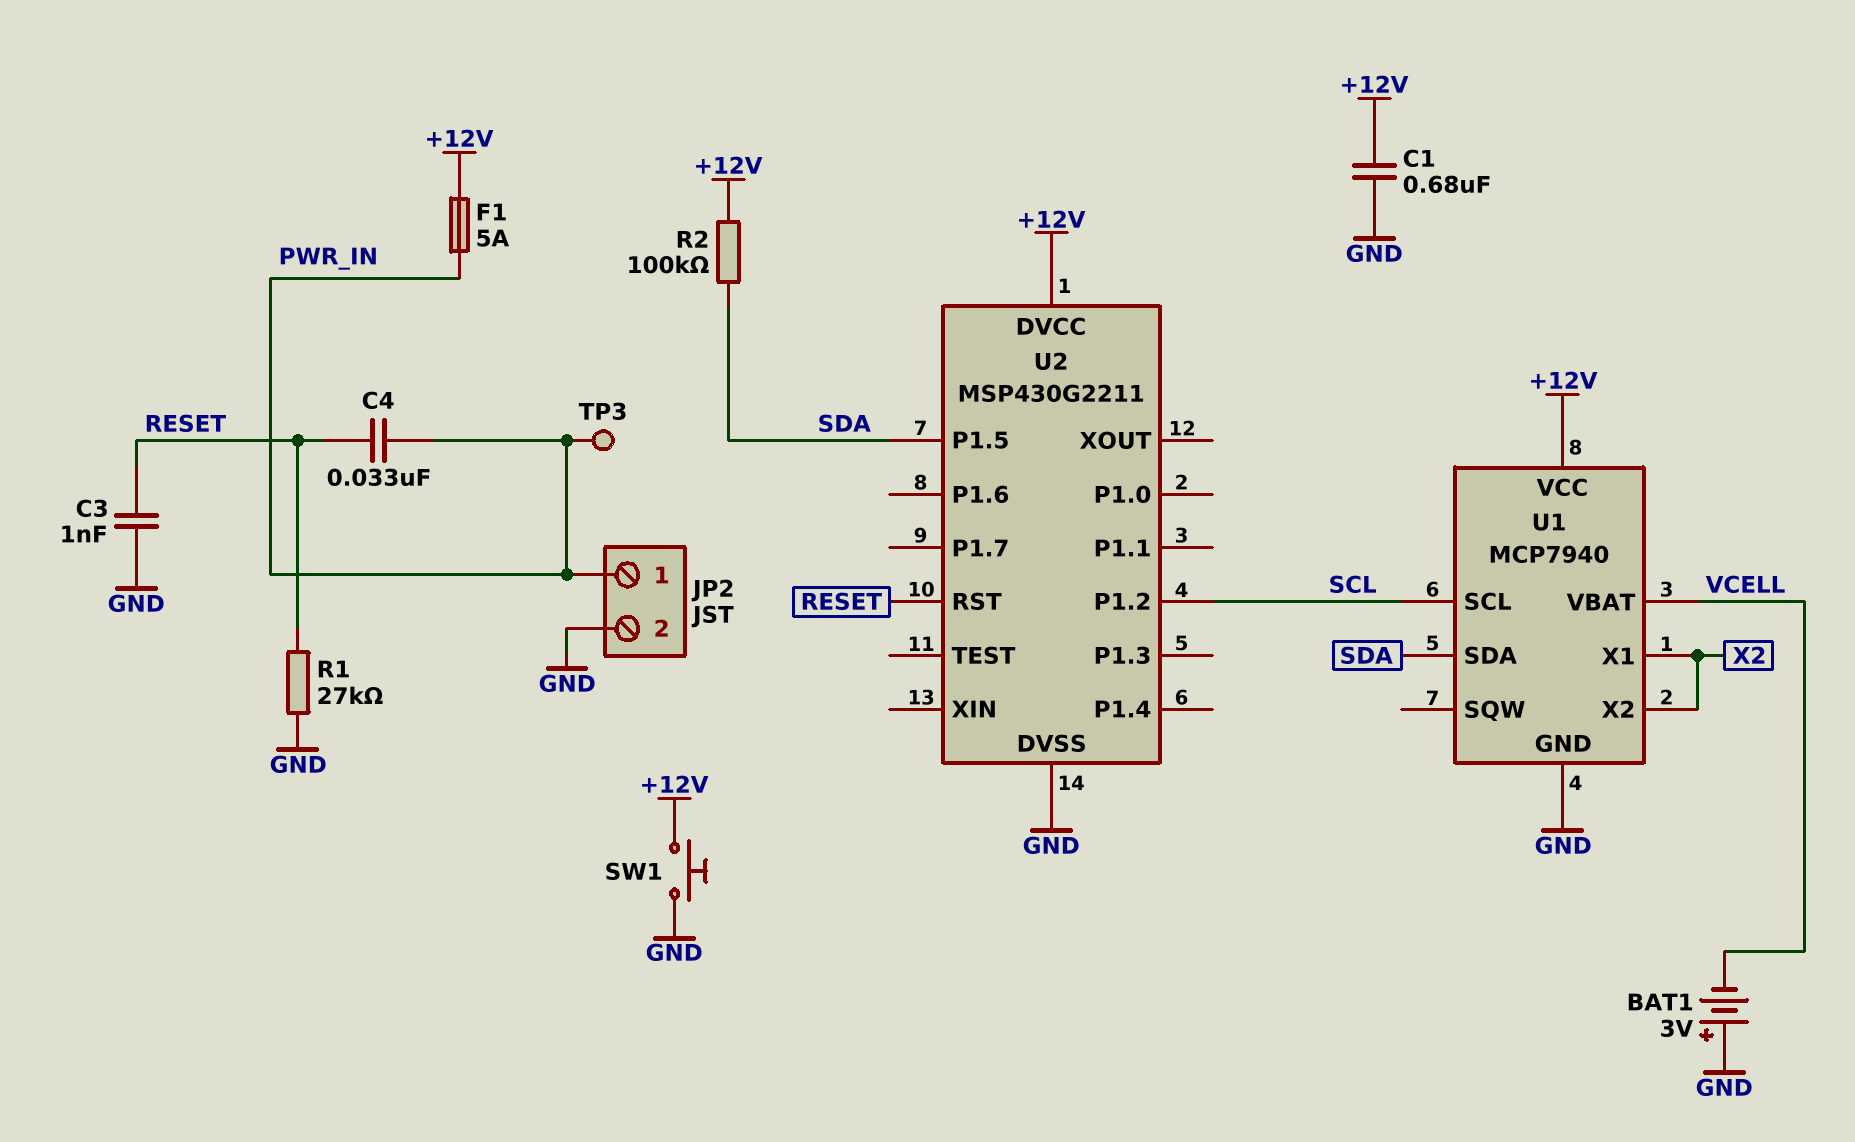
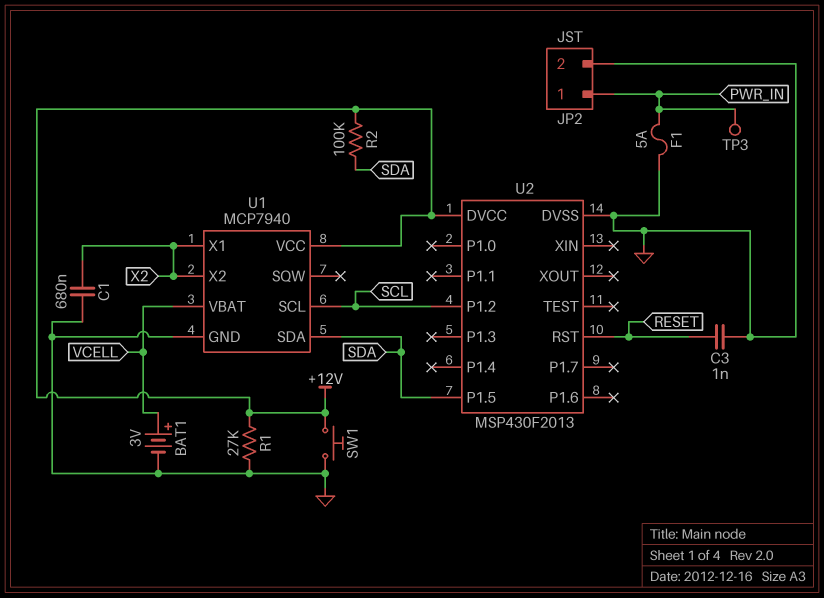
BAT1: 3V (plus GND, minus VCELL) -> 3V (plus VCELL, minus GND)
C1: 680nF (+12V, GND) -> 680nF (GND, X2)
C4: 33nF (PWR_IN, RESET) -> none
F1: 5A (+12V, PWR_IN) -> 5A (GND, PWR_IN)
R1: 27k (GND, RESET) -> 27k (+12V, GND)
U2: MSP430G2211 -> MSP430F2013

